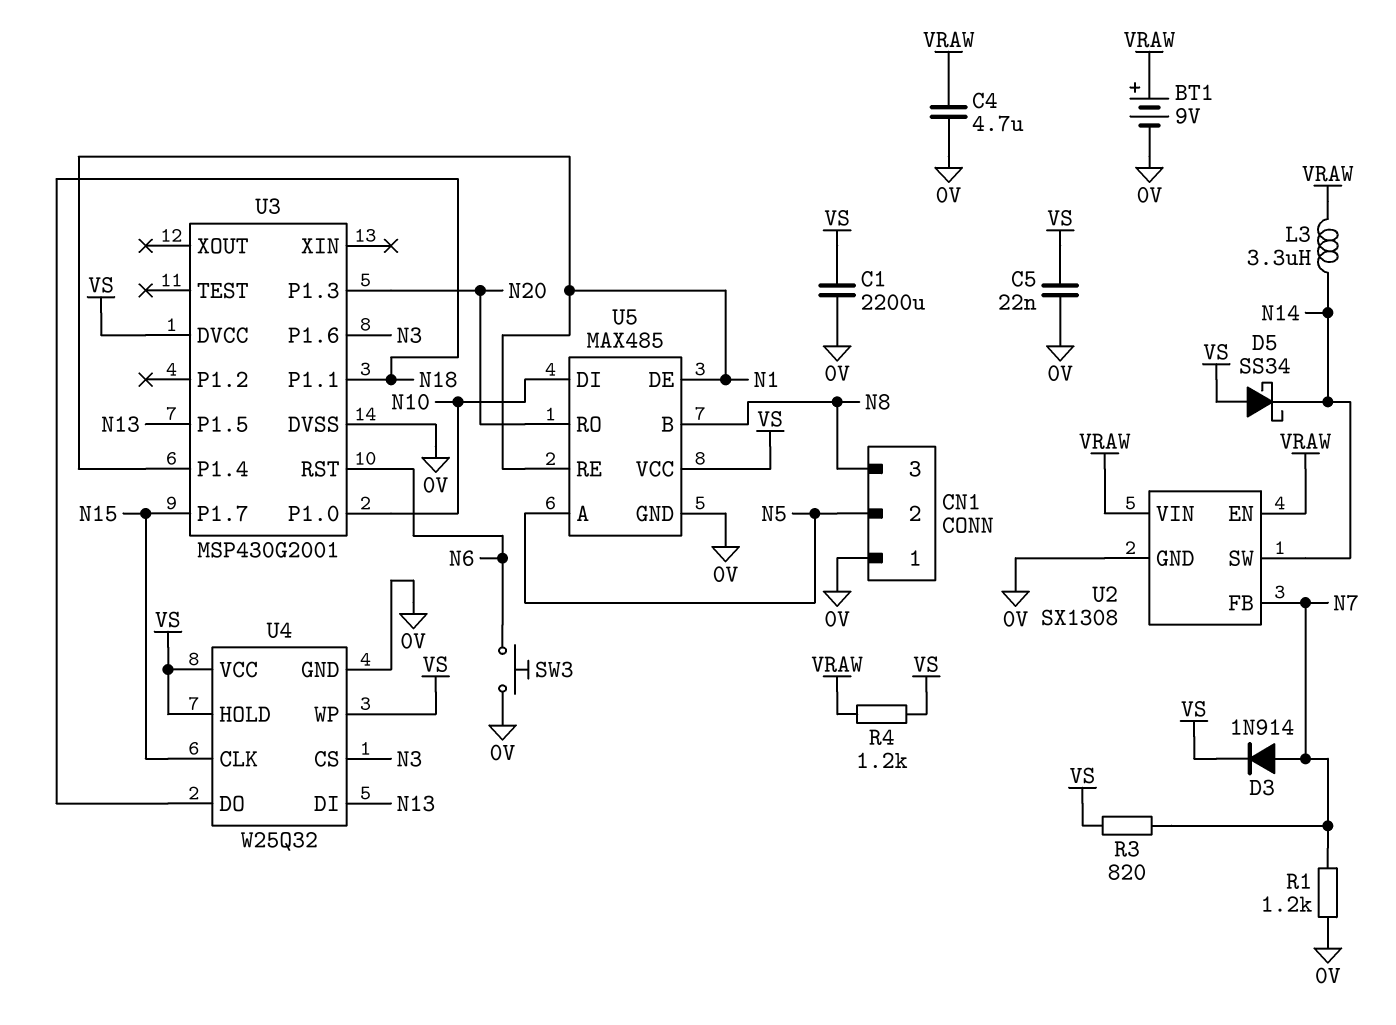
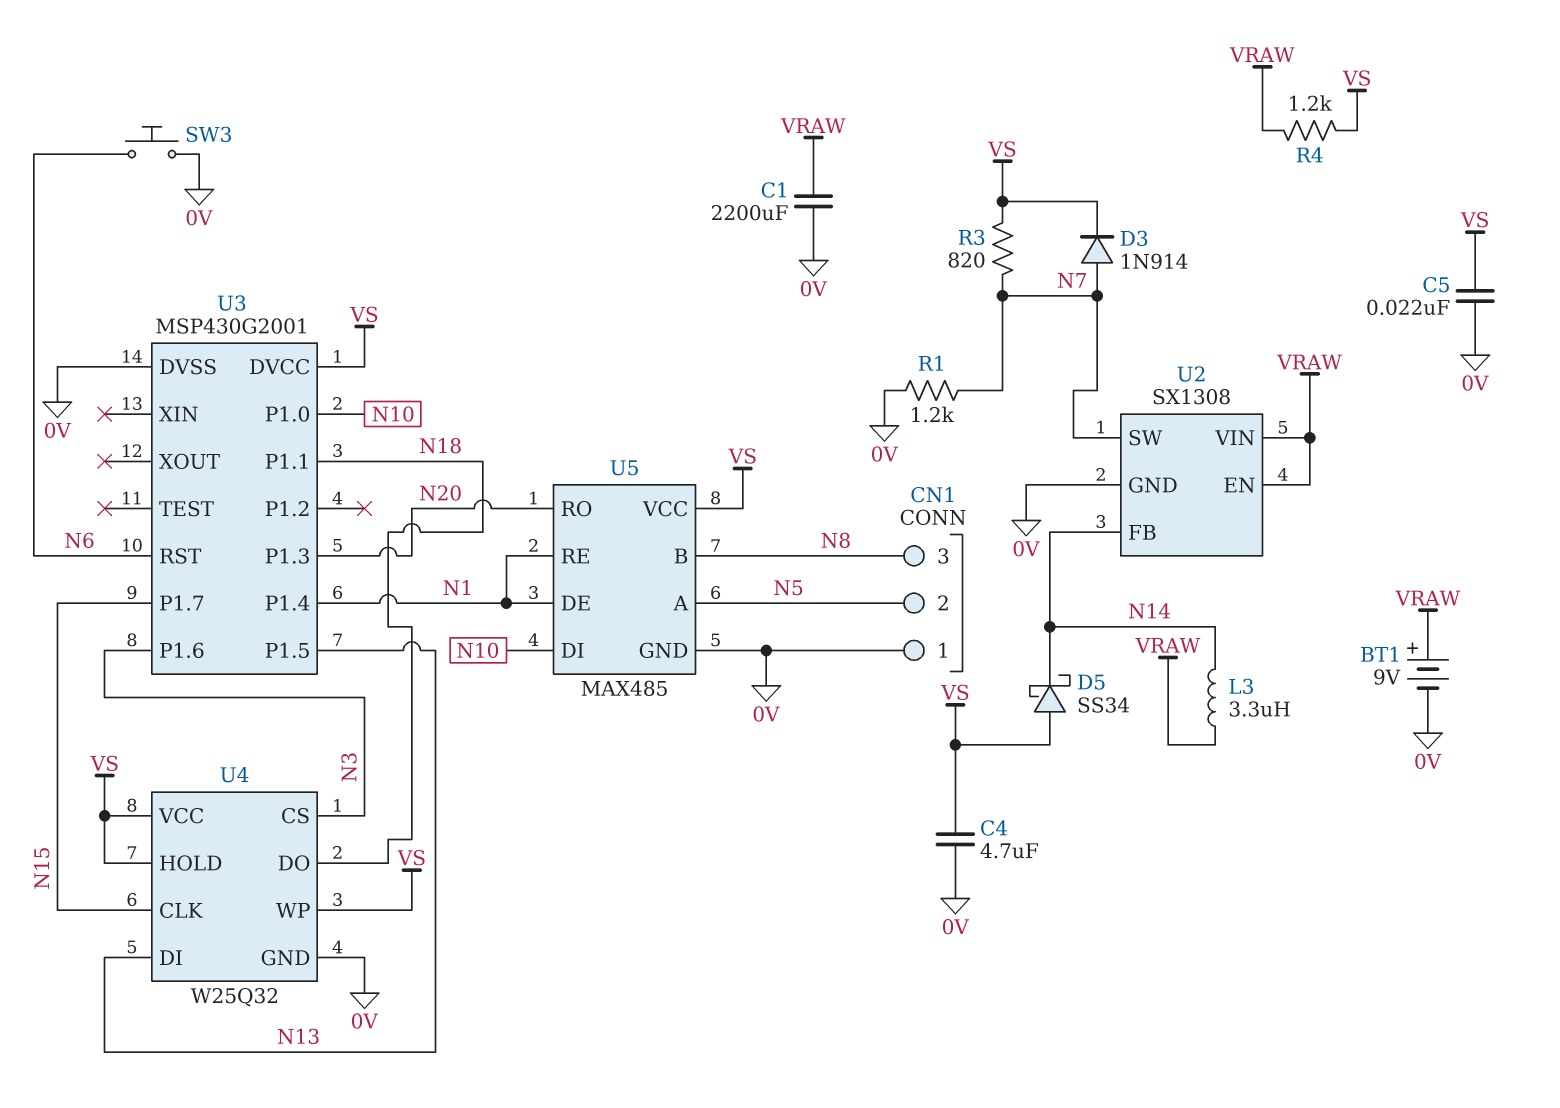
C1: 2200uF (0V, VS) -> 2200uF (0V, VRAW)
C4: 4.7uF (0V, VRAW) -> 4.7uF (0V, VS)
U2 pin FB: N7 -> N14
U2 pin SW: N14 -> N7

